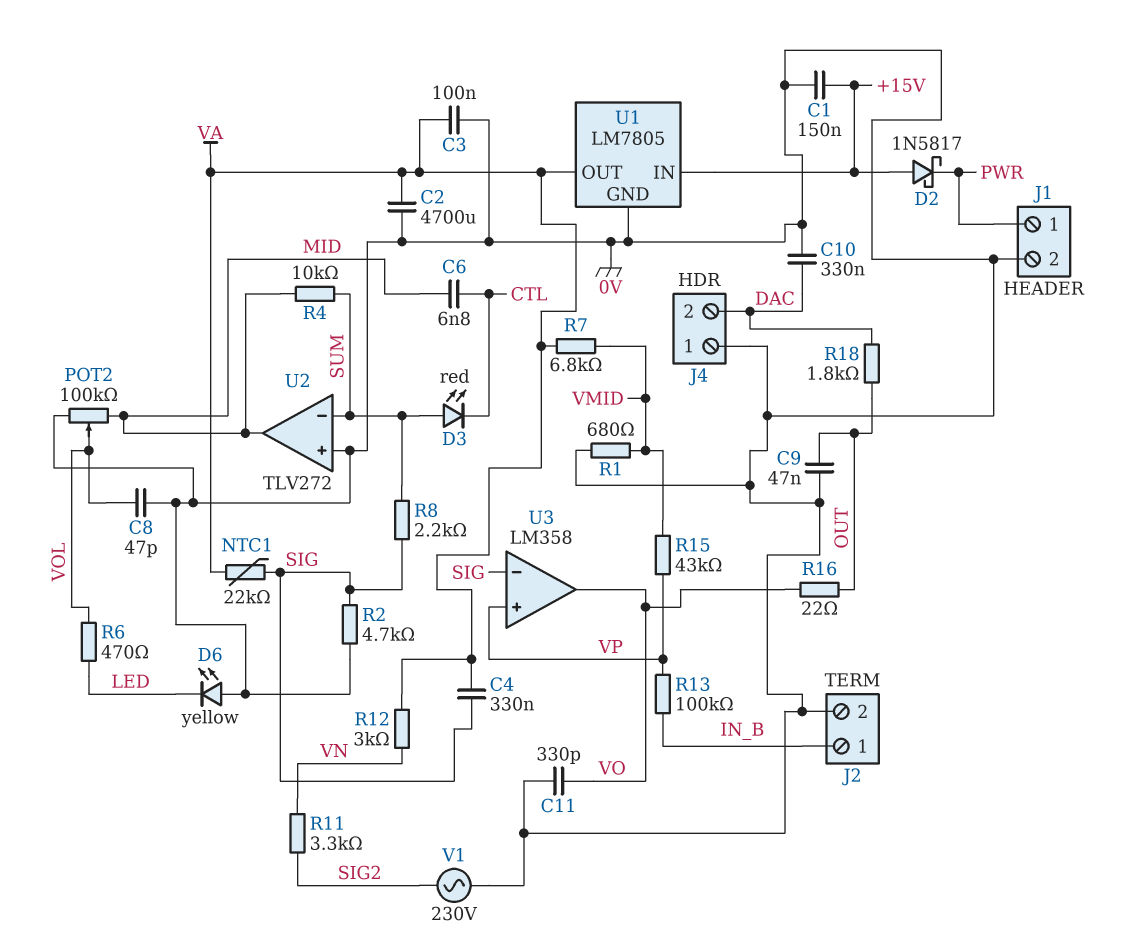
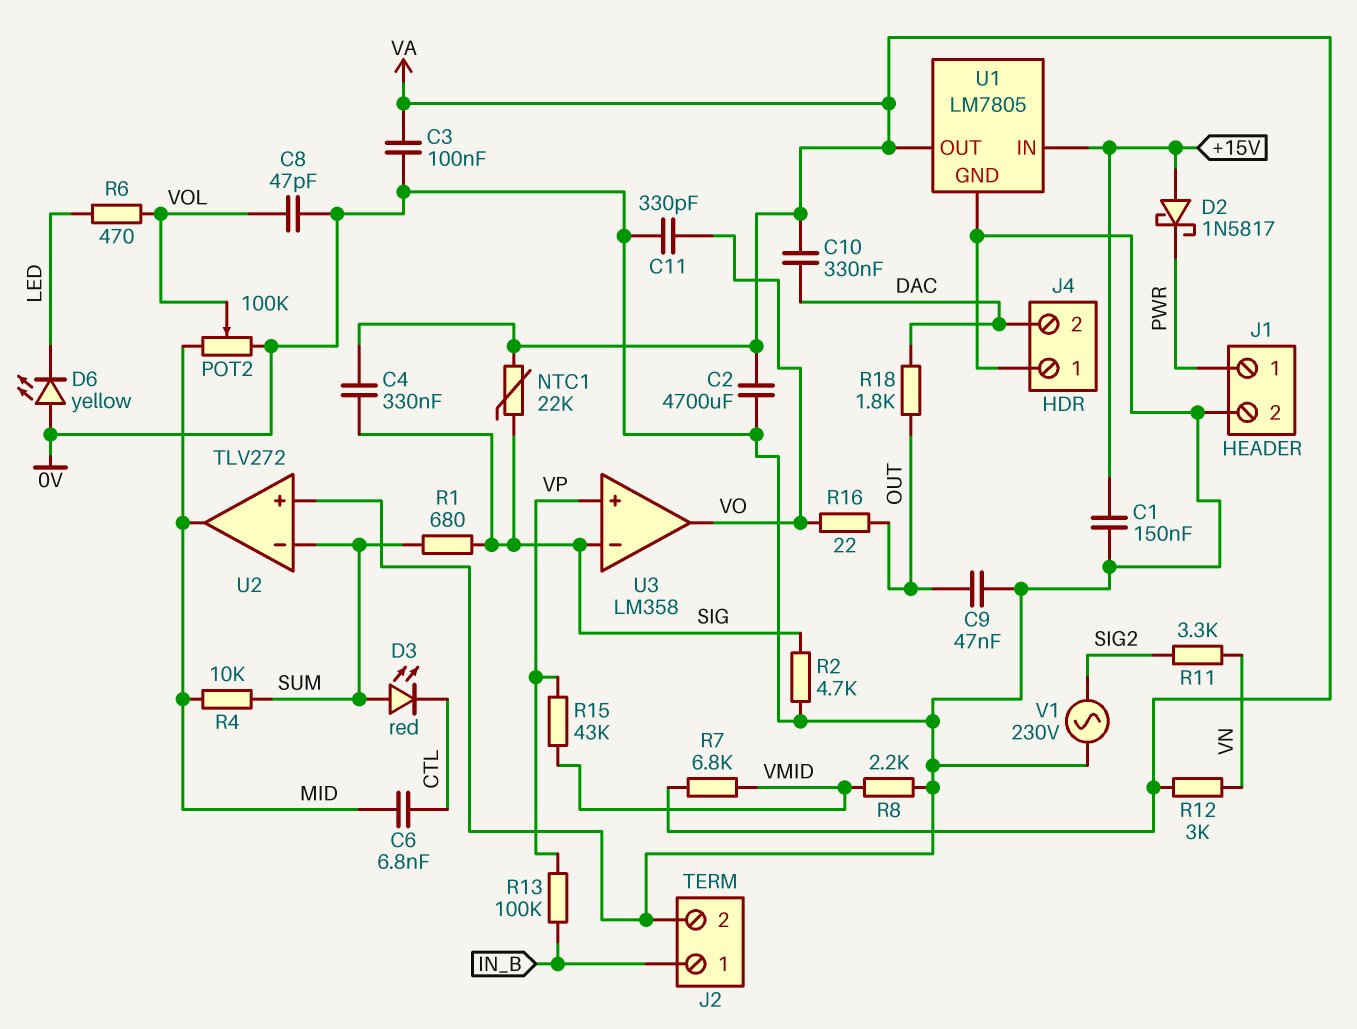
C10: 330nF (0V, DAC) -> 330nF (DAC, VA)
R1: 680 (0V, VMID) -> 680 (SIG, SUM)
R8: 2.2k (SIG, SUM) -> 2.2k (0V, VMID)

